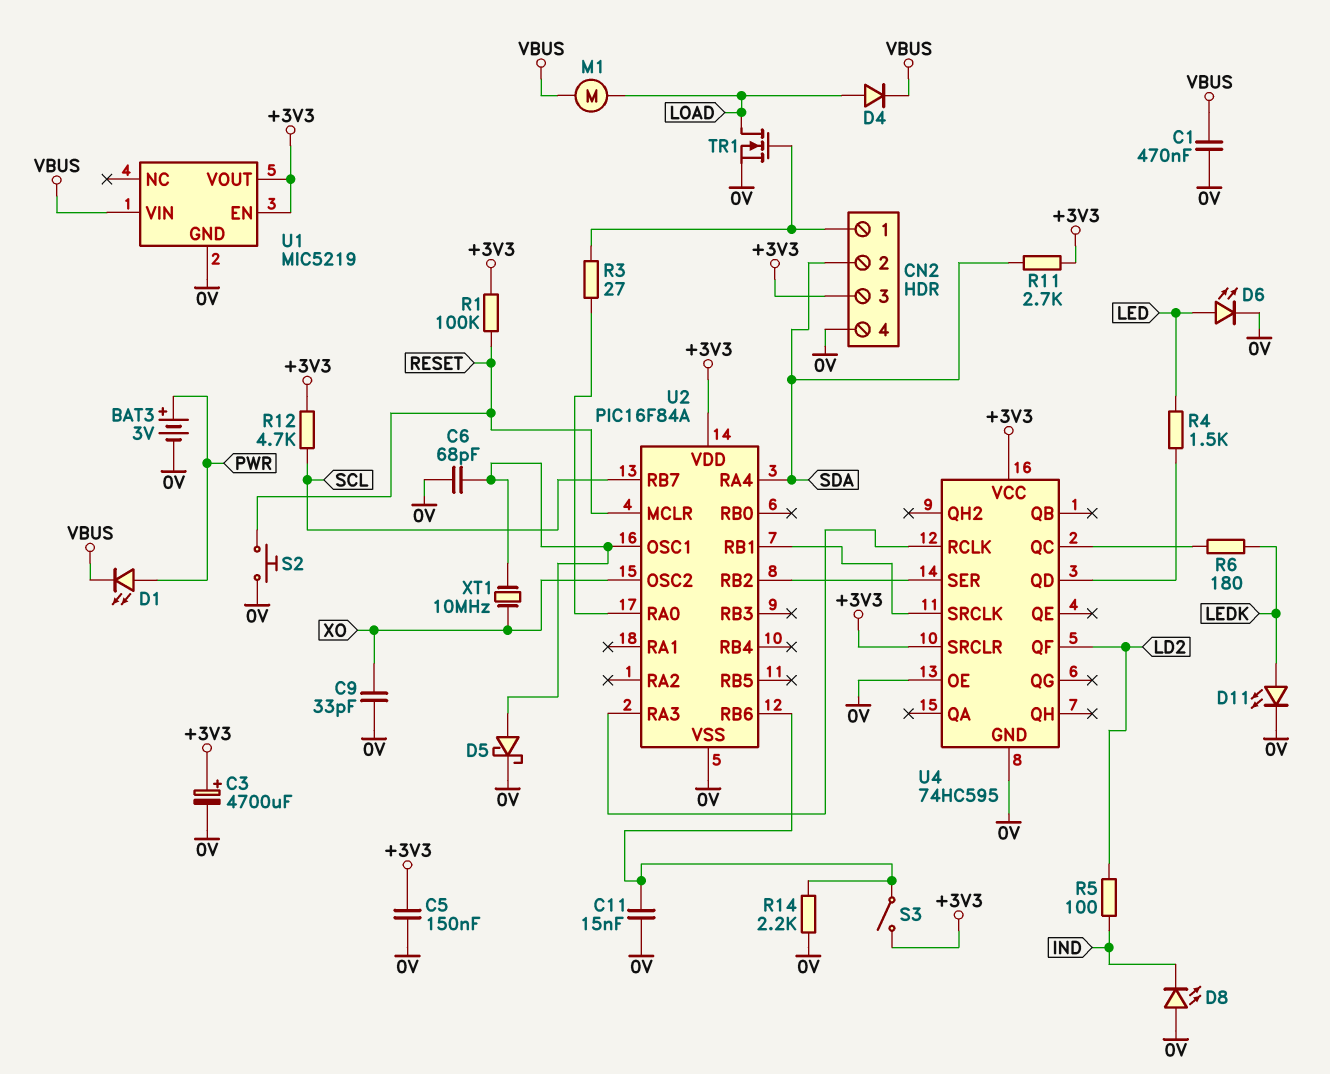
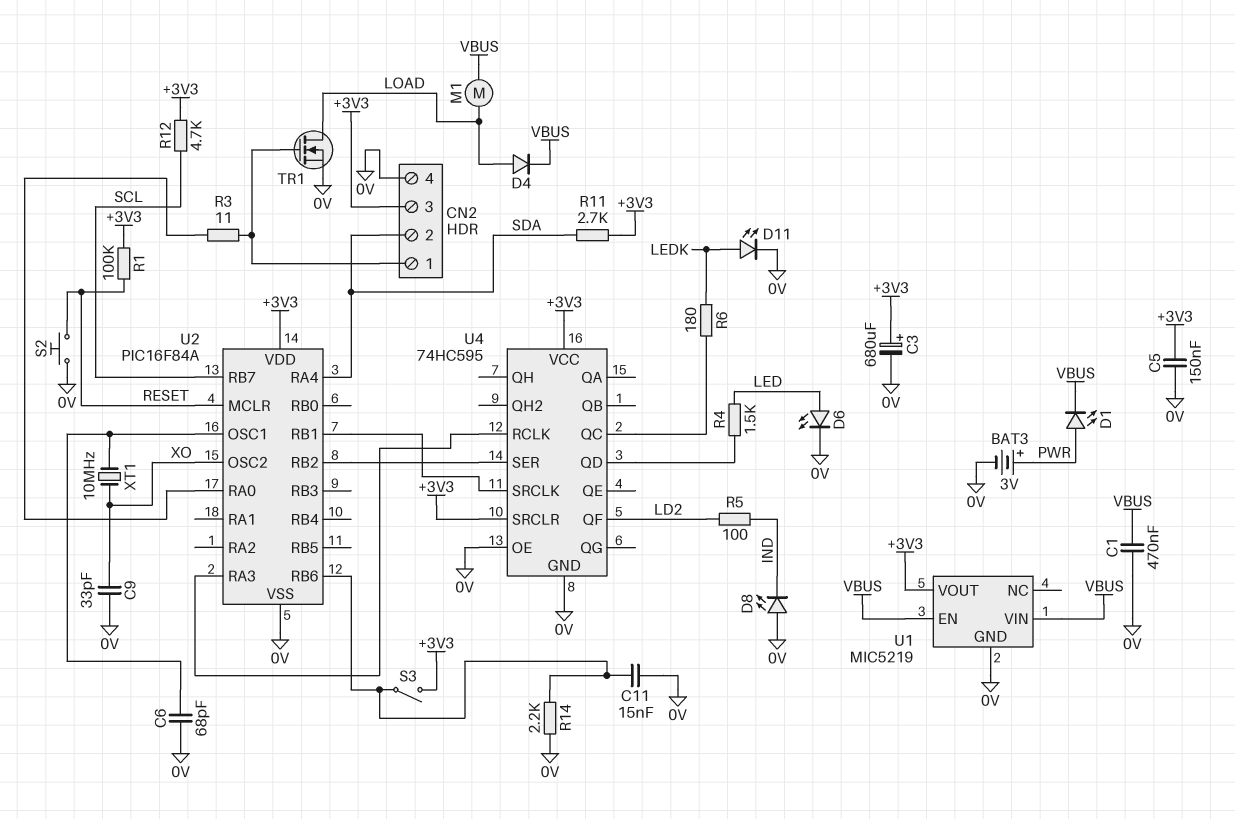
C3: 4700uF (plus +3V3, minus 0V) -> 680uF (plus +3V3, minus 0V)
D5: schottky (A U2/OSC1, K 0V) -> none
R3: 27 (CN2/1, U2/RA0) -> 11 (CN2/1, U2/RA0)
U1 pin EN: +3V3 -> VBUS

